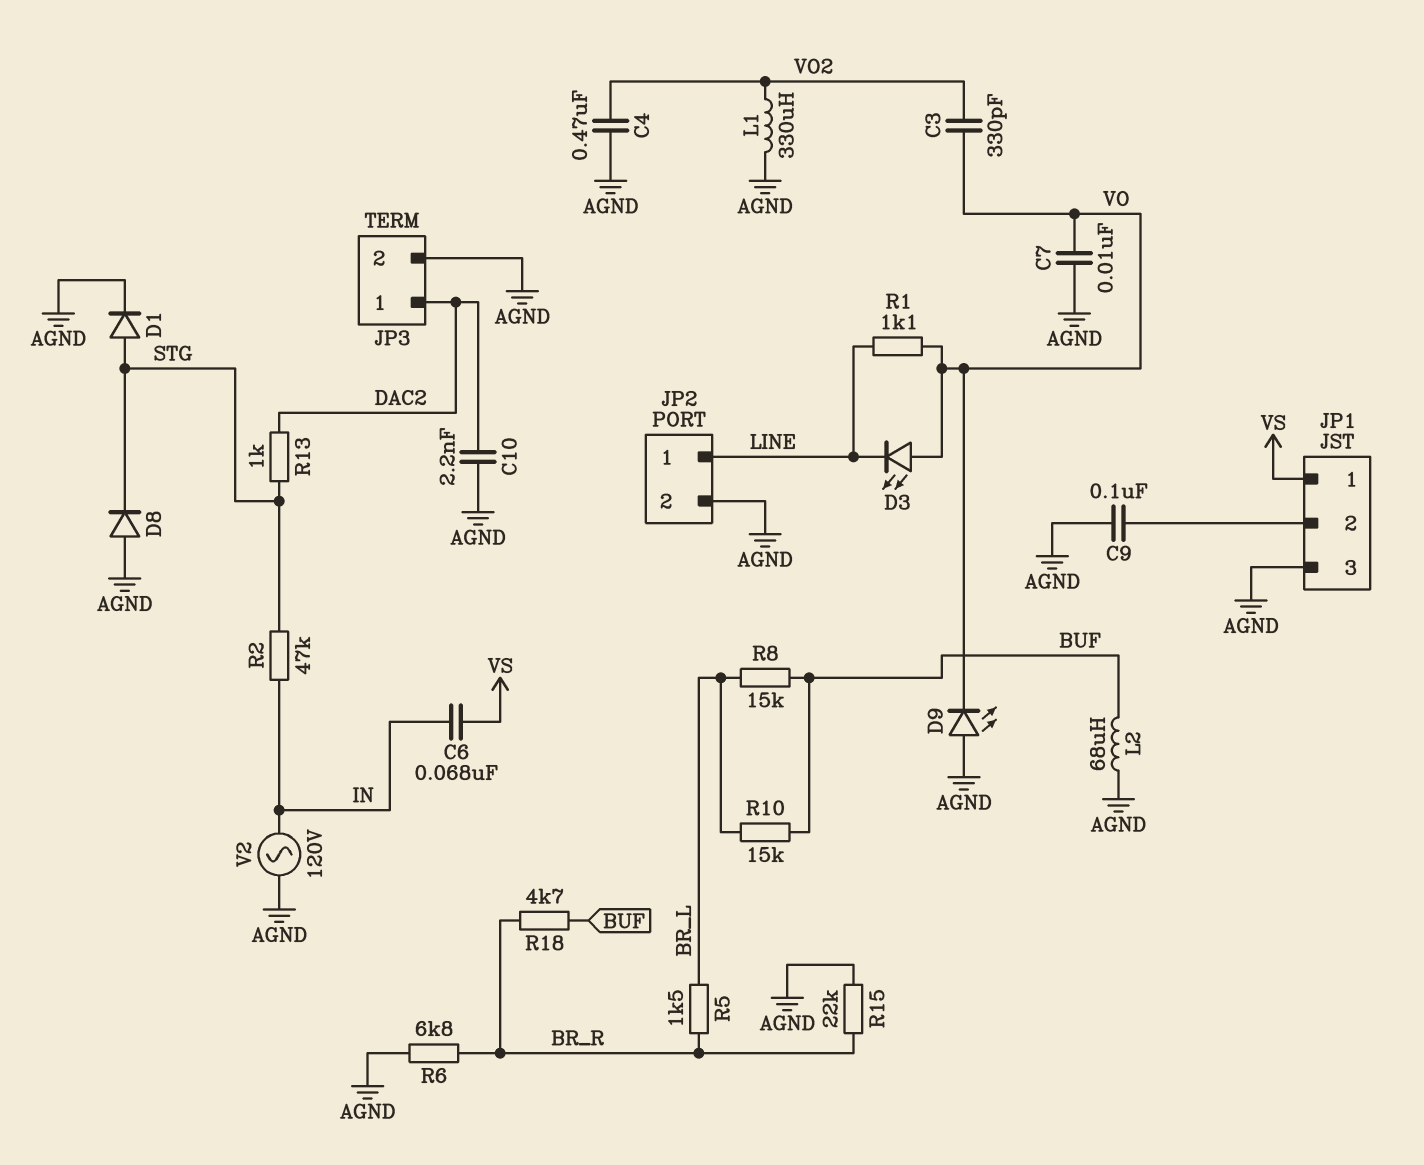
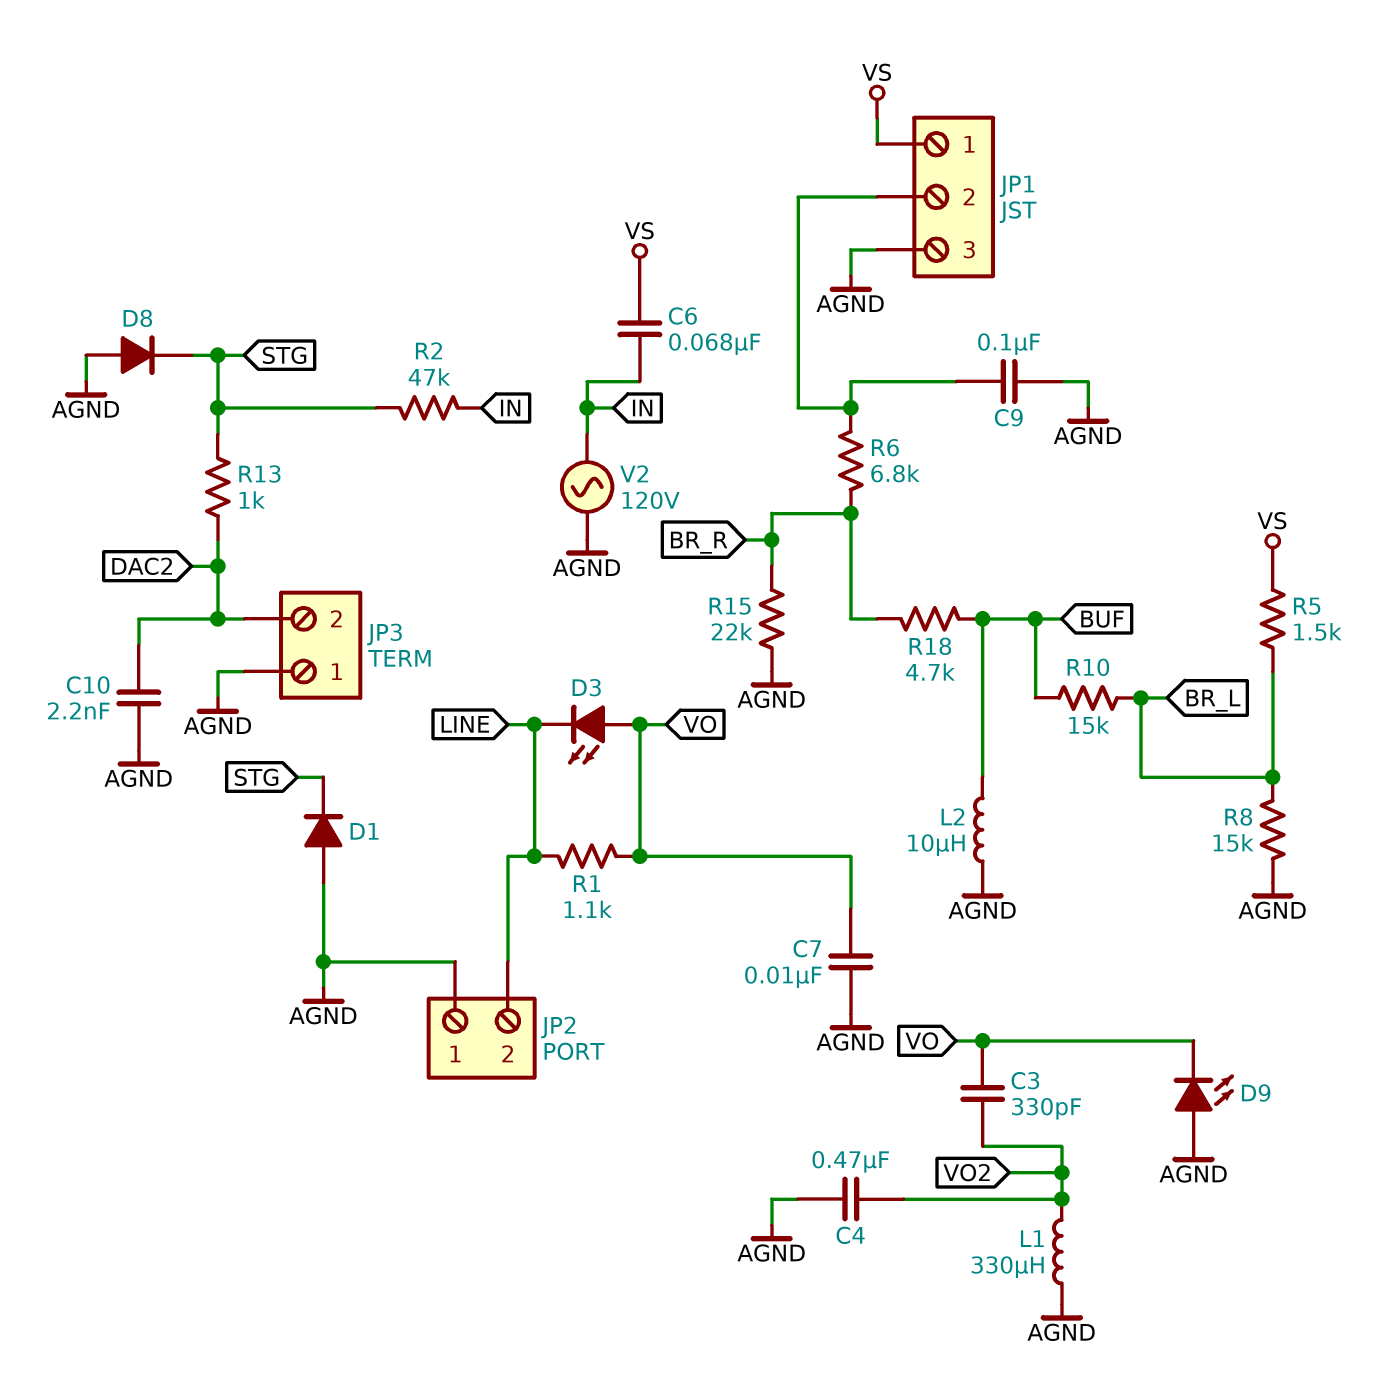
D1: diode (A STG, K AGND) -> diode (A AGND, K STG)
JP2 pin 1: LINE -> AGND
JP2 pin 2: AGND -> LINE
JP3 pin 1: DAC2 -> AGND
JP3 pin 2: AGND -> DAC2
L2: 68uH (AGND, BUF) -> 10uH (AGND, BUF)
R5: 1.5k (BR_L, BR_R) -> 1.5k (BR_L, VS)
R6: 6.8k (AGND, BR_R) -> 6.8k (BR_R, JP1/2)
R8: 15k (BR_L, BUF) -> 15k (AGND, BR_L)

